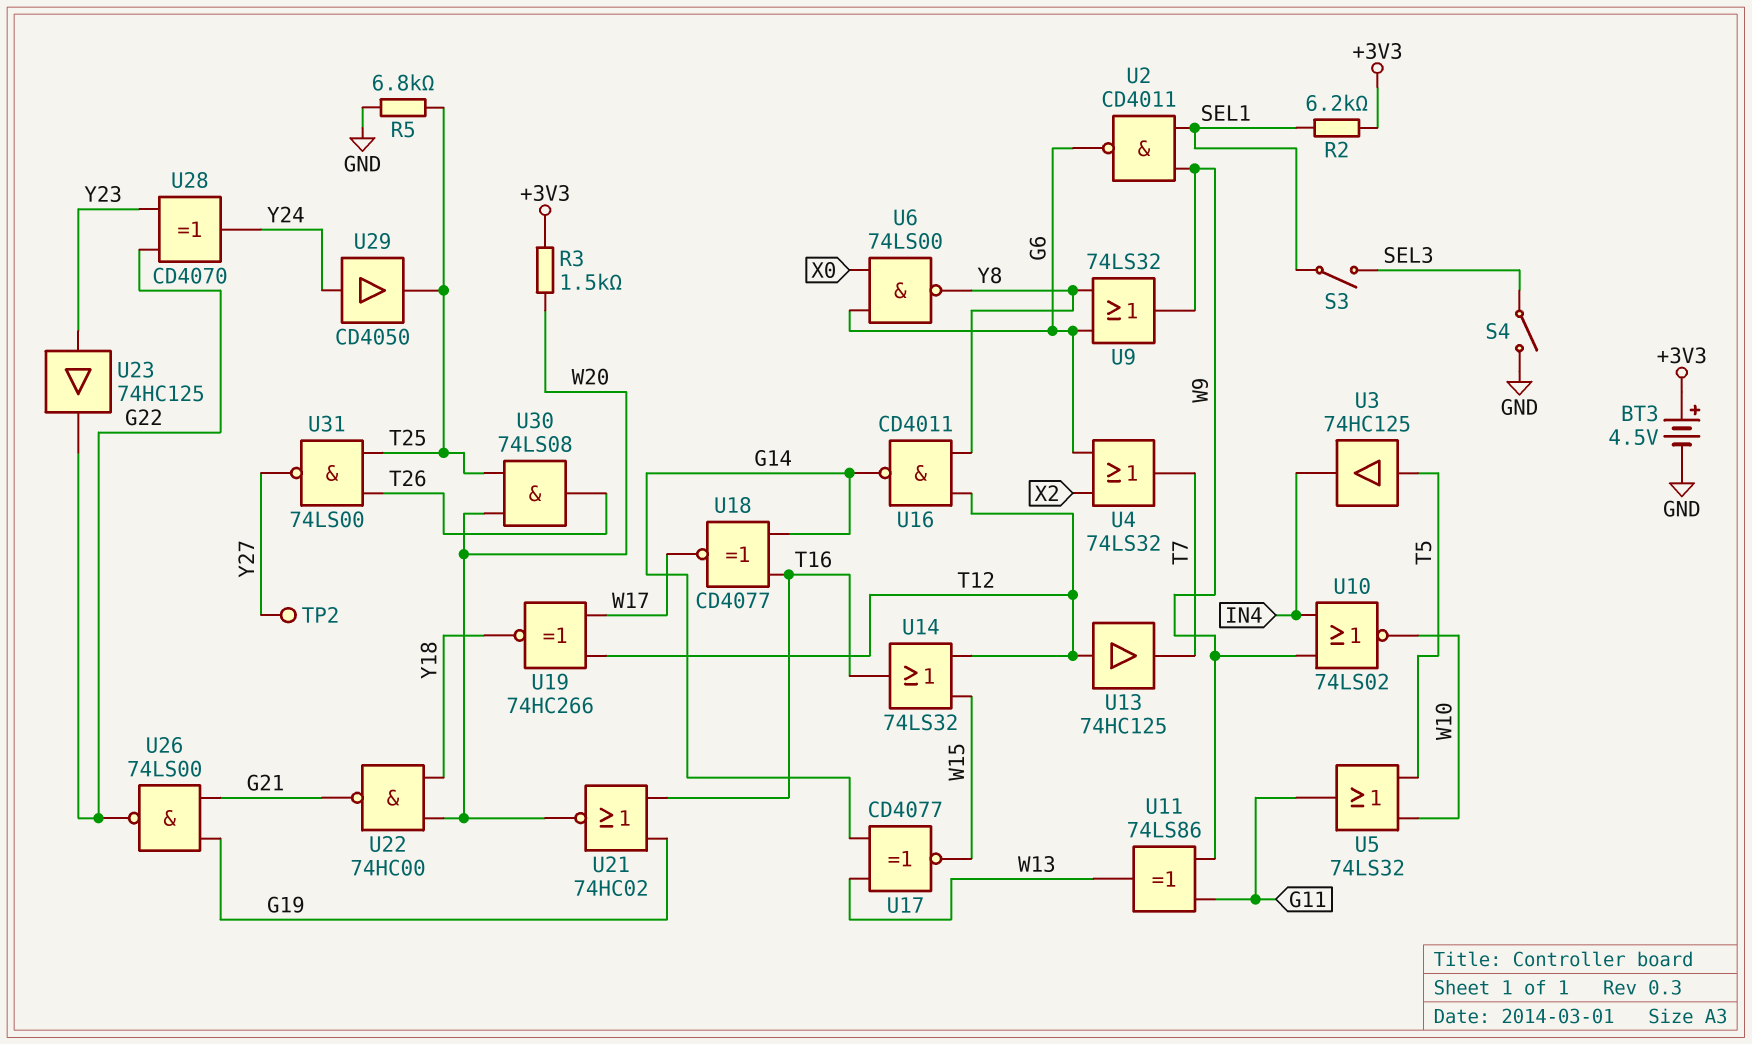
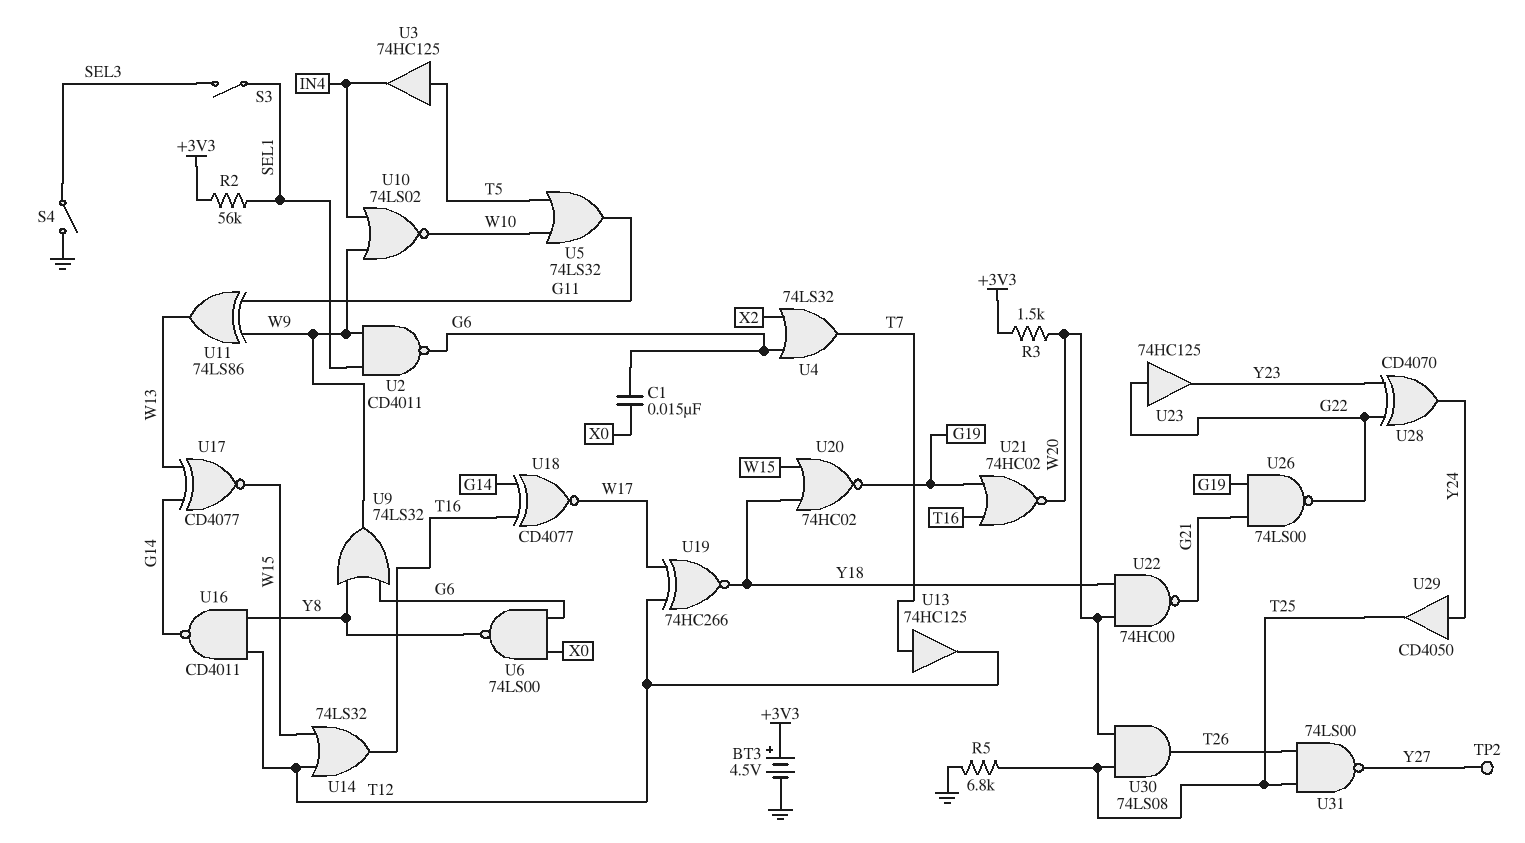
C1: none -> 15nF (G6, X0)
R2: 6.2k (+3V3, SEL1) -> 56k (+3V3, SEL1)
U13: buffer 74HC125 (in T12, out T7) -> buffer 74HC125 (in T7, out T12)
U20: none -> NOR 74HC02 (in W15, in Y18, out G19)
U23: buffer 74HC125 (in Y23, out G22) -> buffer 74HC125 (in G22, out Y23)

